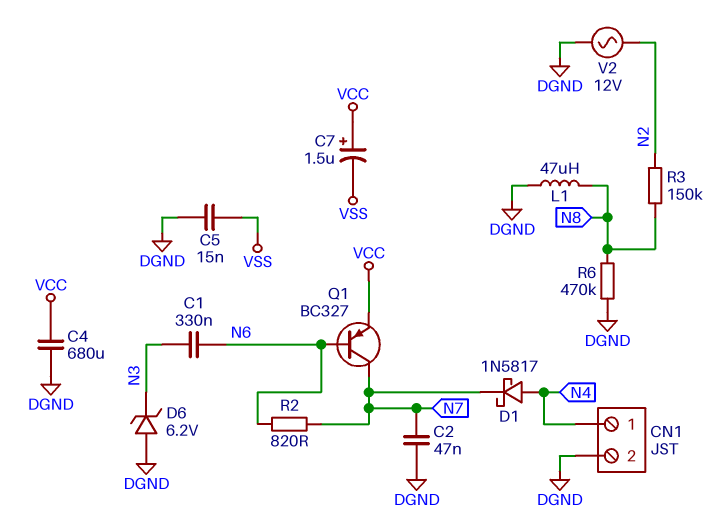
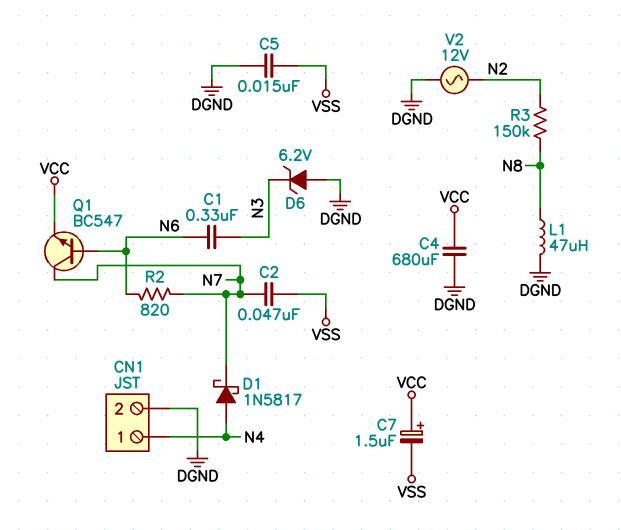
C2: 47nF (DGND, N7) -> 47nF (N7, VSS)
Q1: PNP BC327 (B N6, C N7, E VCC) -> NPN BC547 (B N6, C N7, E VCC)
R6: 470k (DGND, N8) -> none

